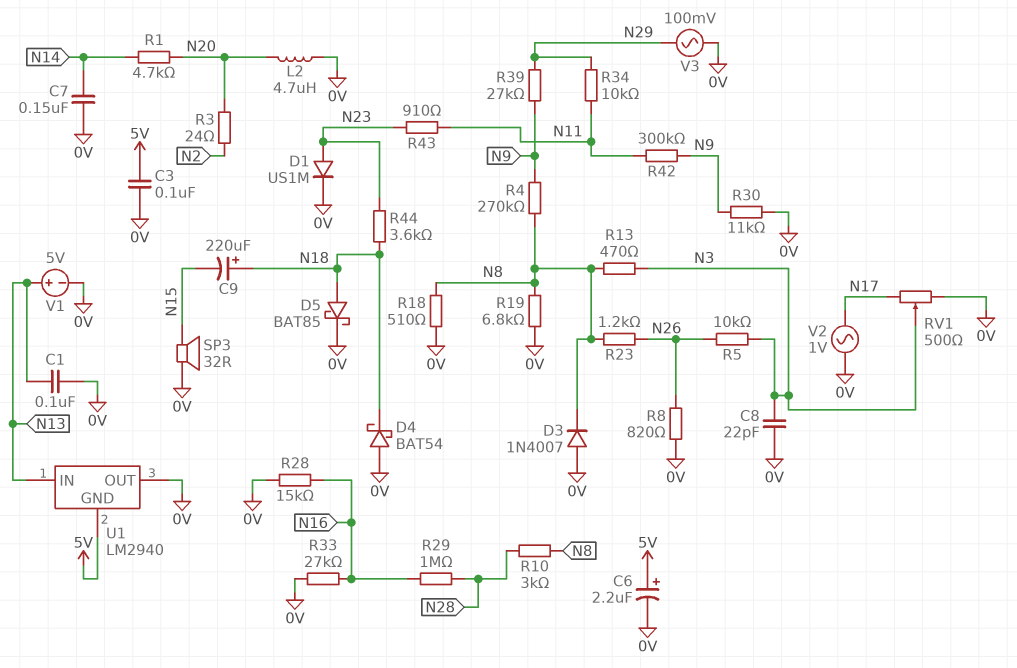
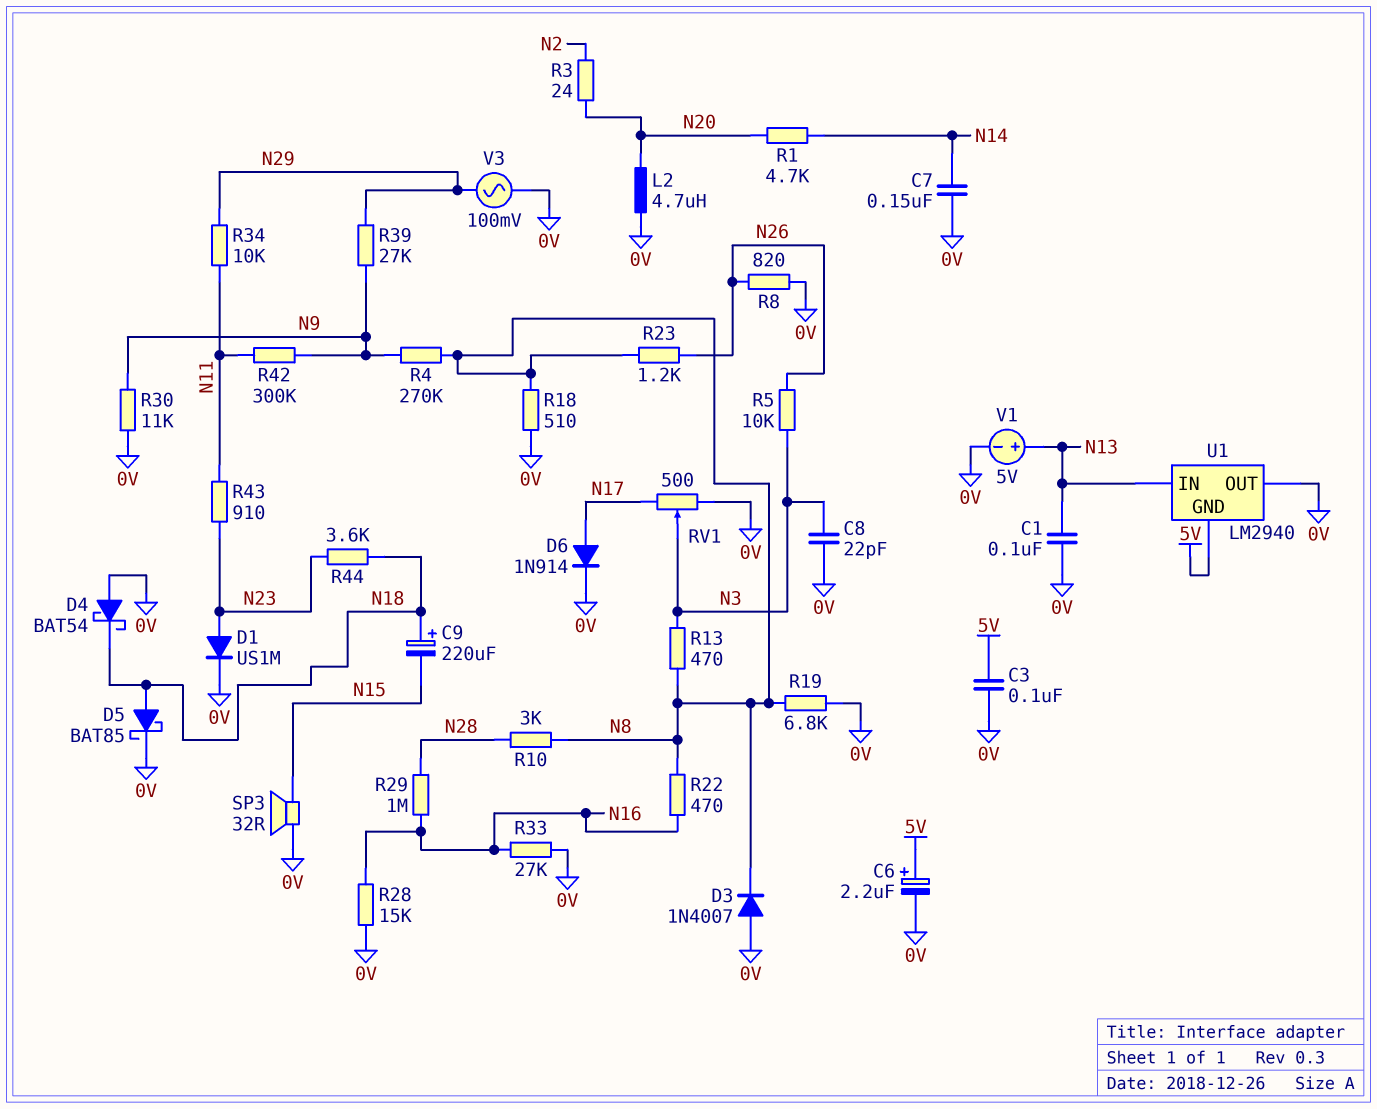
D6: none -> diode 1N914 (A N17, K 0V)
R22: none -> 470 (N8, N16)
V2: AC 1V (0V, N17) -> none

